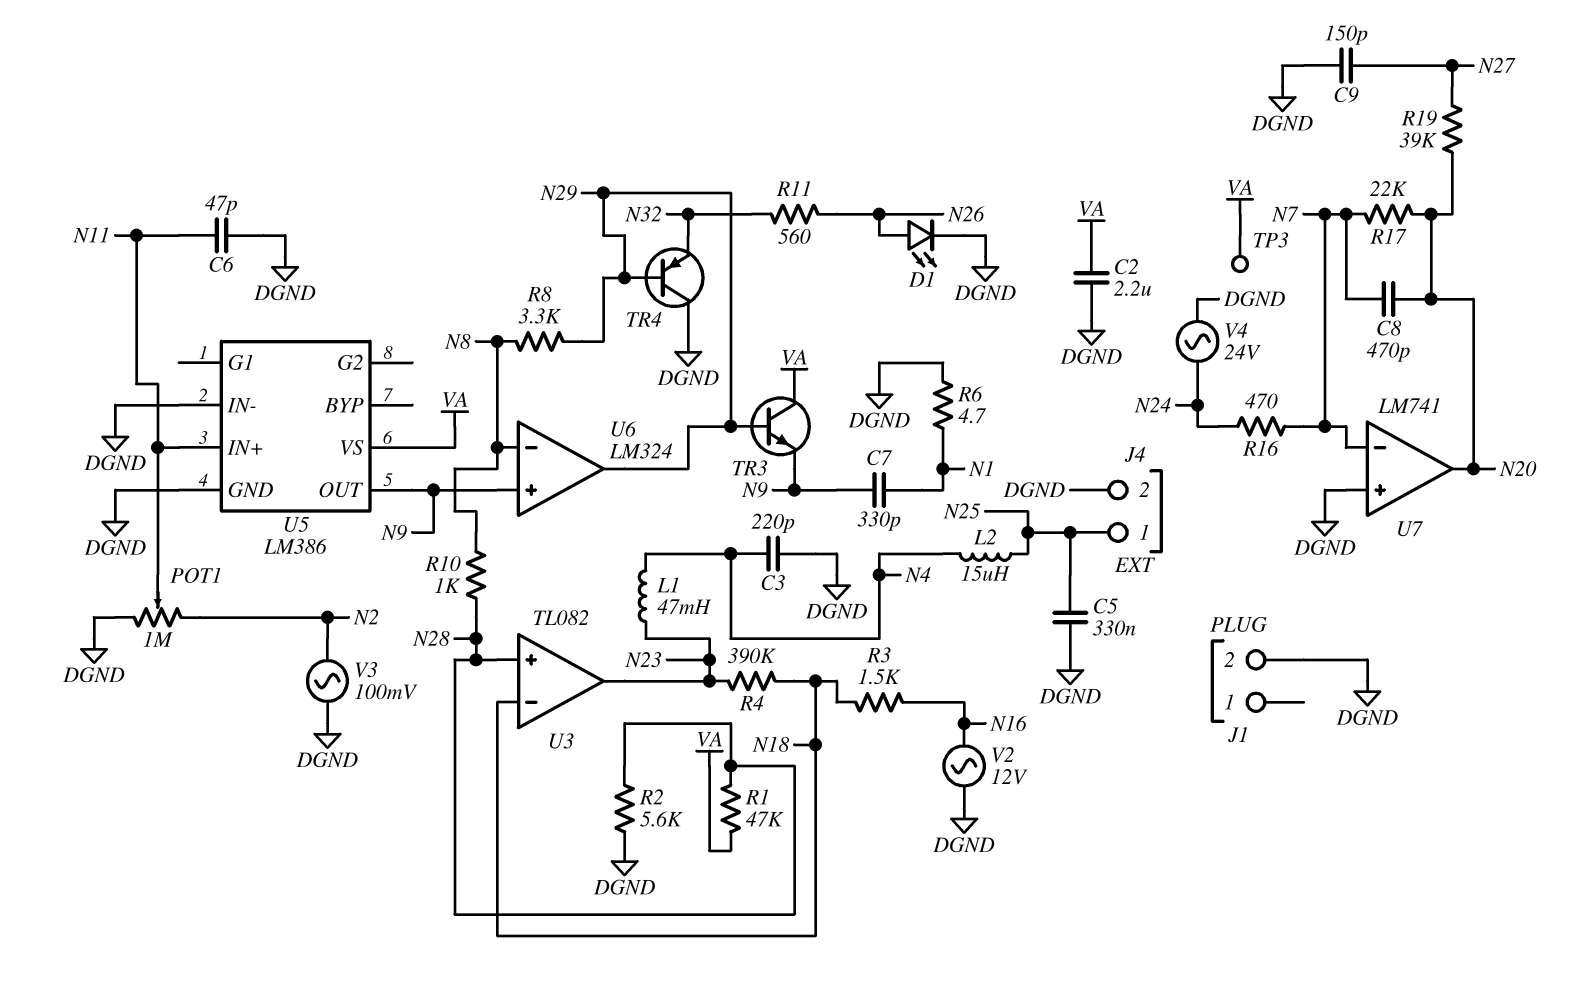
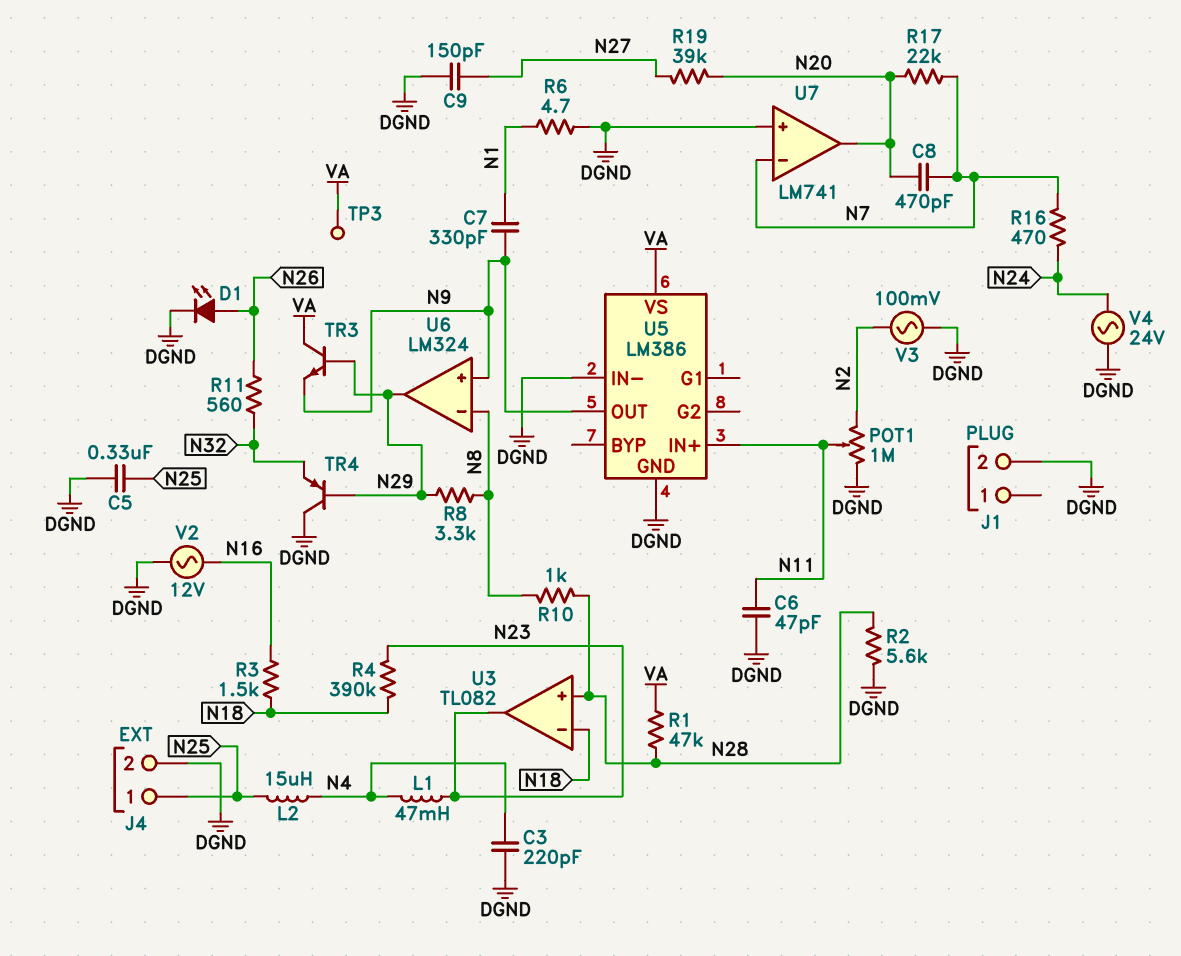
C2: 2.2uF (DGND, VA) -> none

